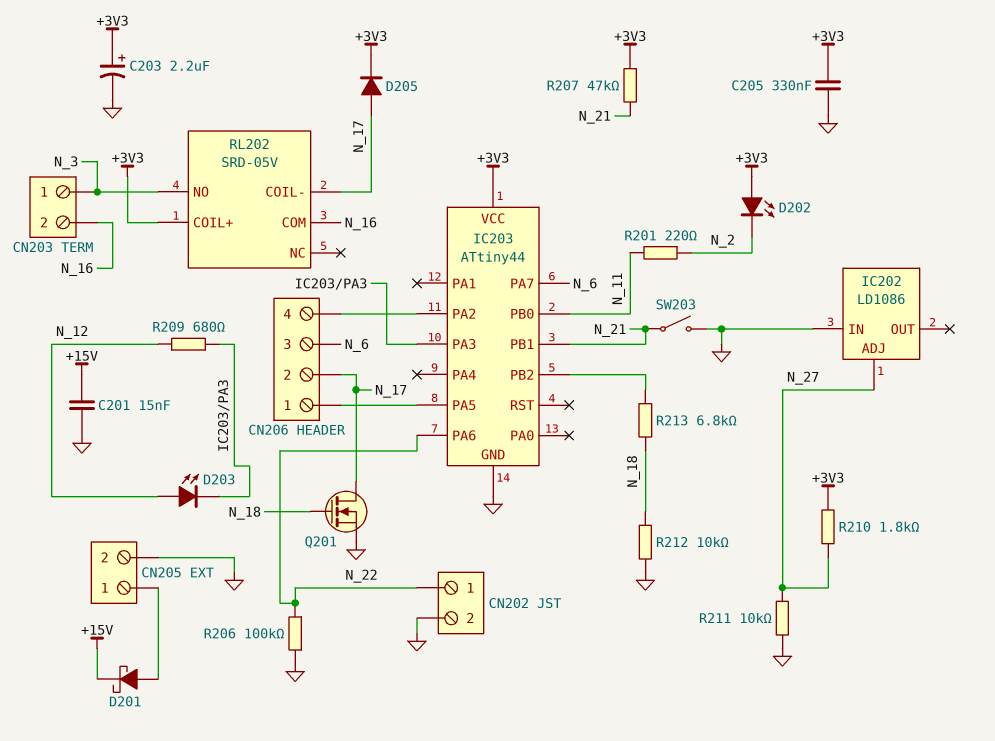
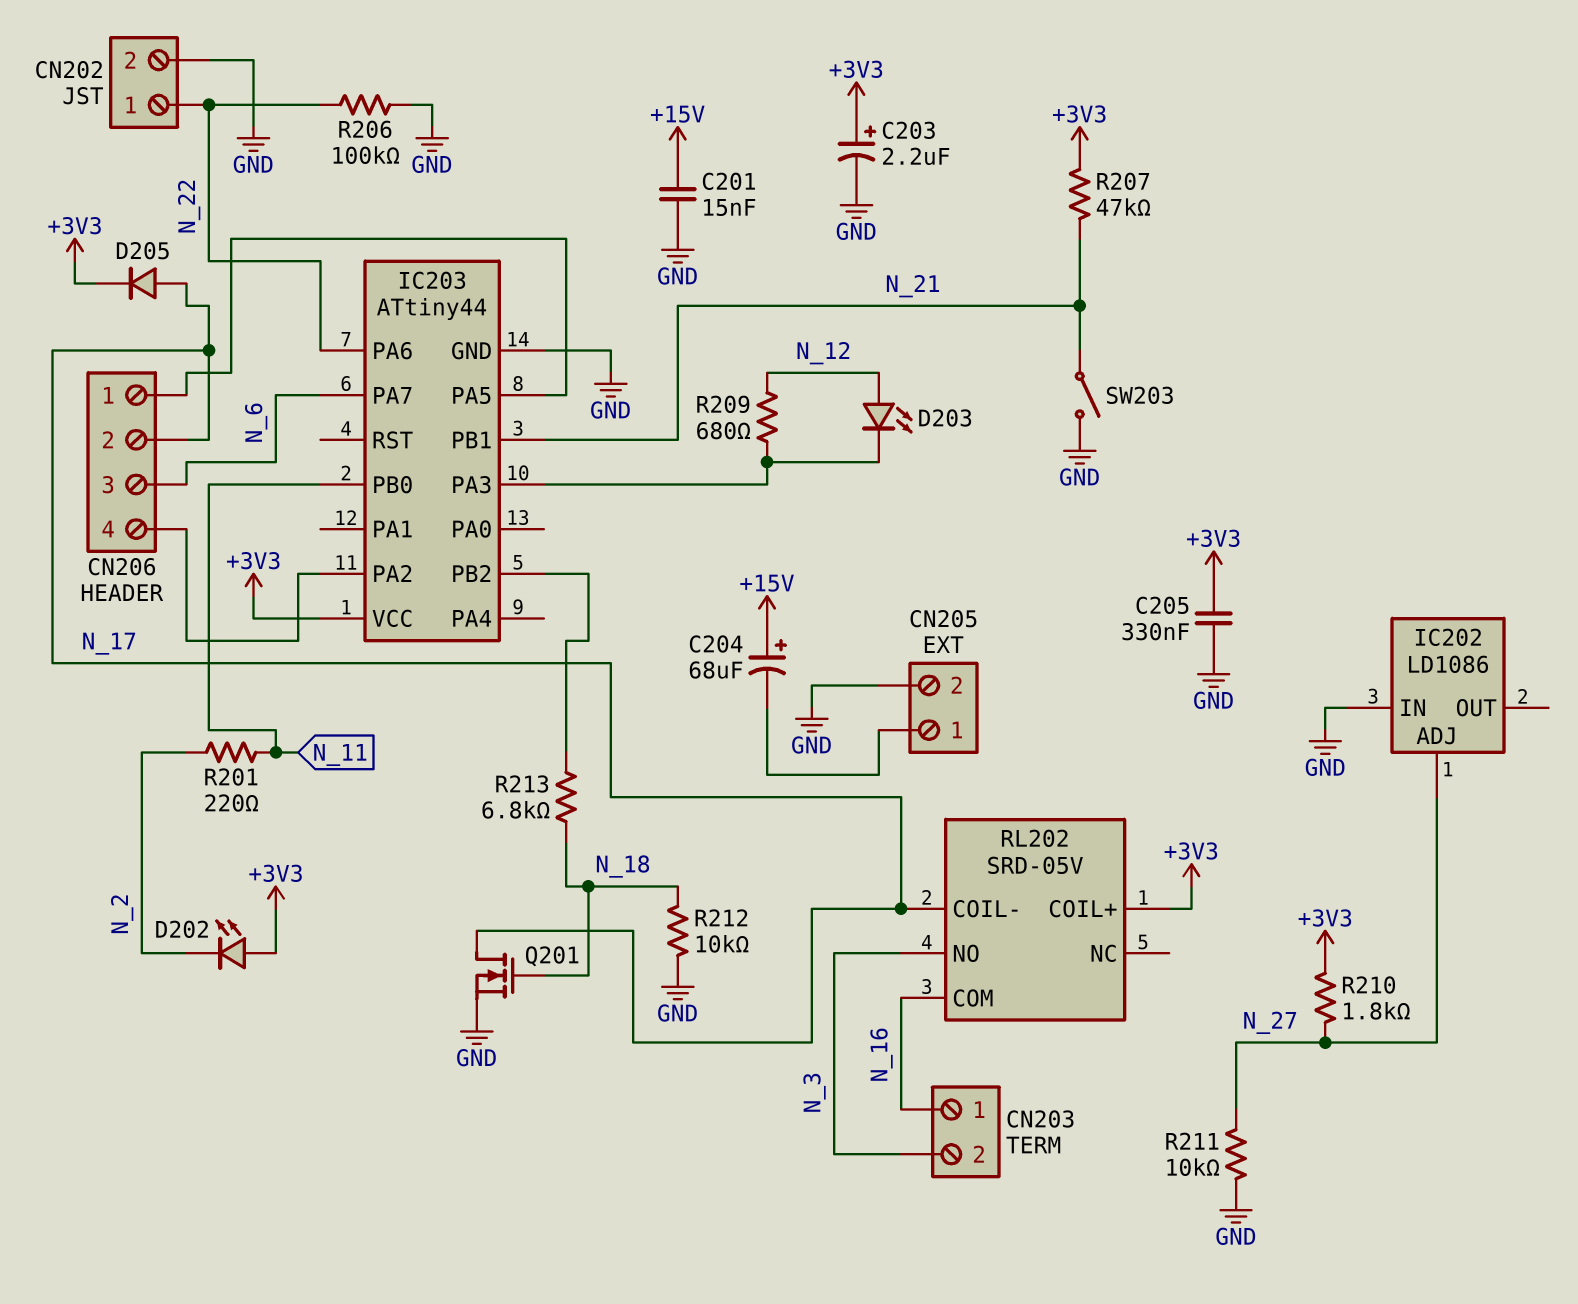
C204: none -> 68uF (plus +15V, minus CN205/1)
CN203 pin 1: N_3 -> N_16
CN203 pin 2: N_16 -> N_3
D201: schottky (A CN205/1, K +15V) -> none

